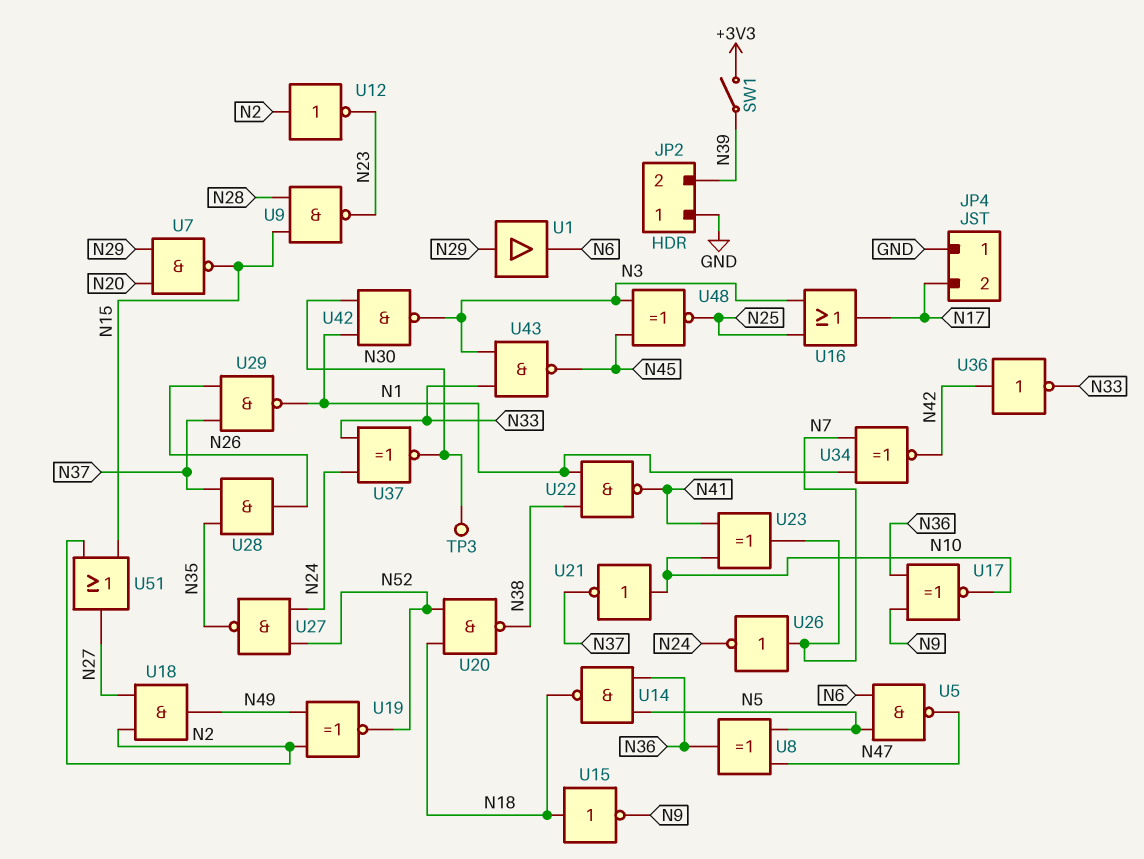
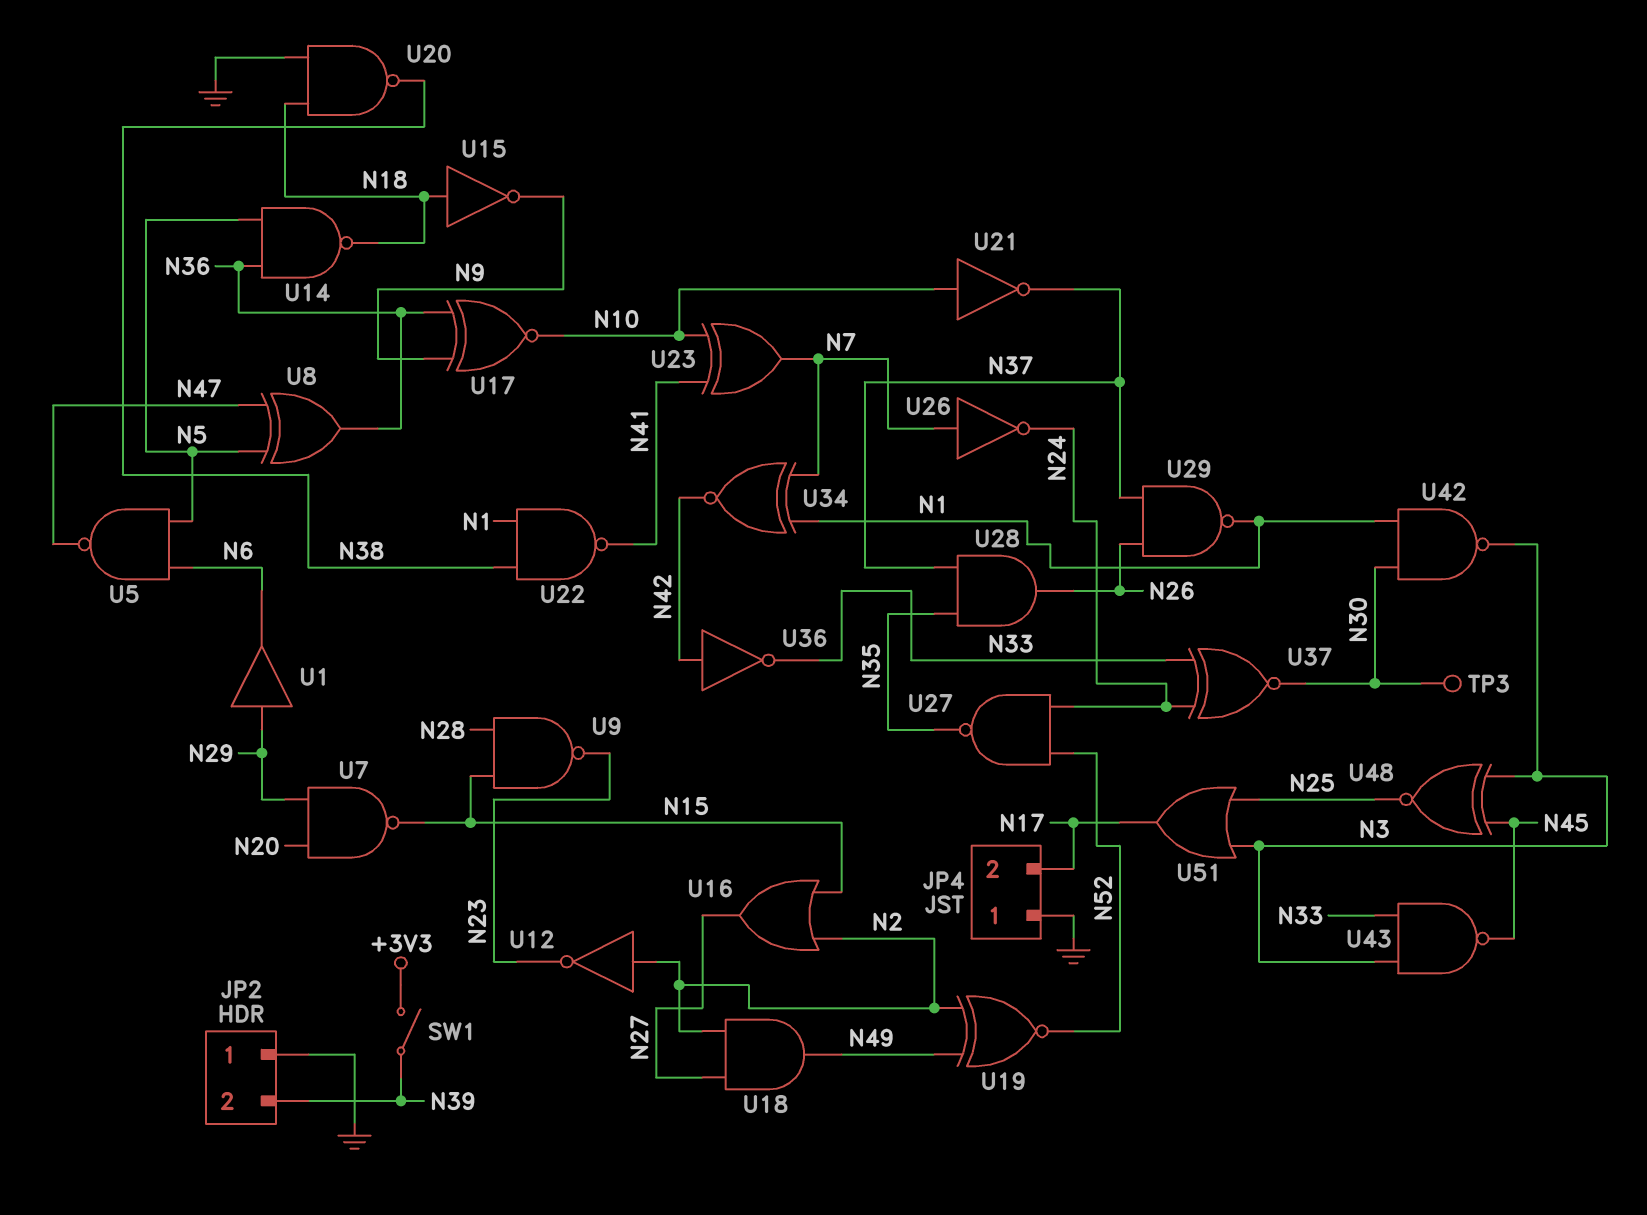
U16: OR (in N3, in N25, out N17) -> OR (in N2, in N15, out N27)
U20: NAND (in N18, in N52, out N38) -> NAND (in GND, in N18, out N38)
U51: OR (in N2, in N15, out N27) -> OR (in N3, in N25, out N17)

